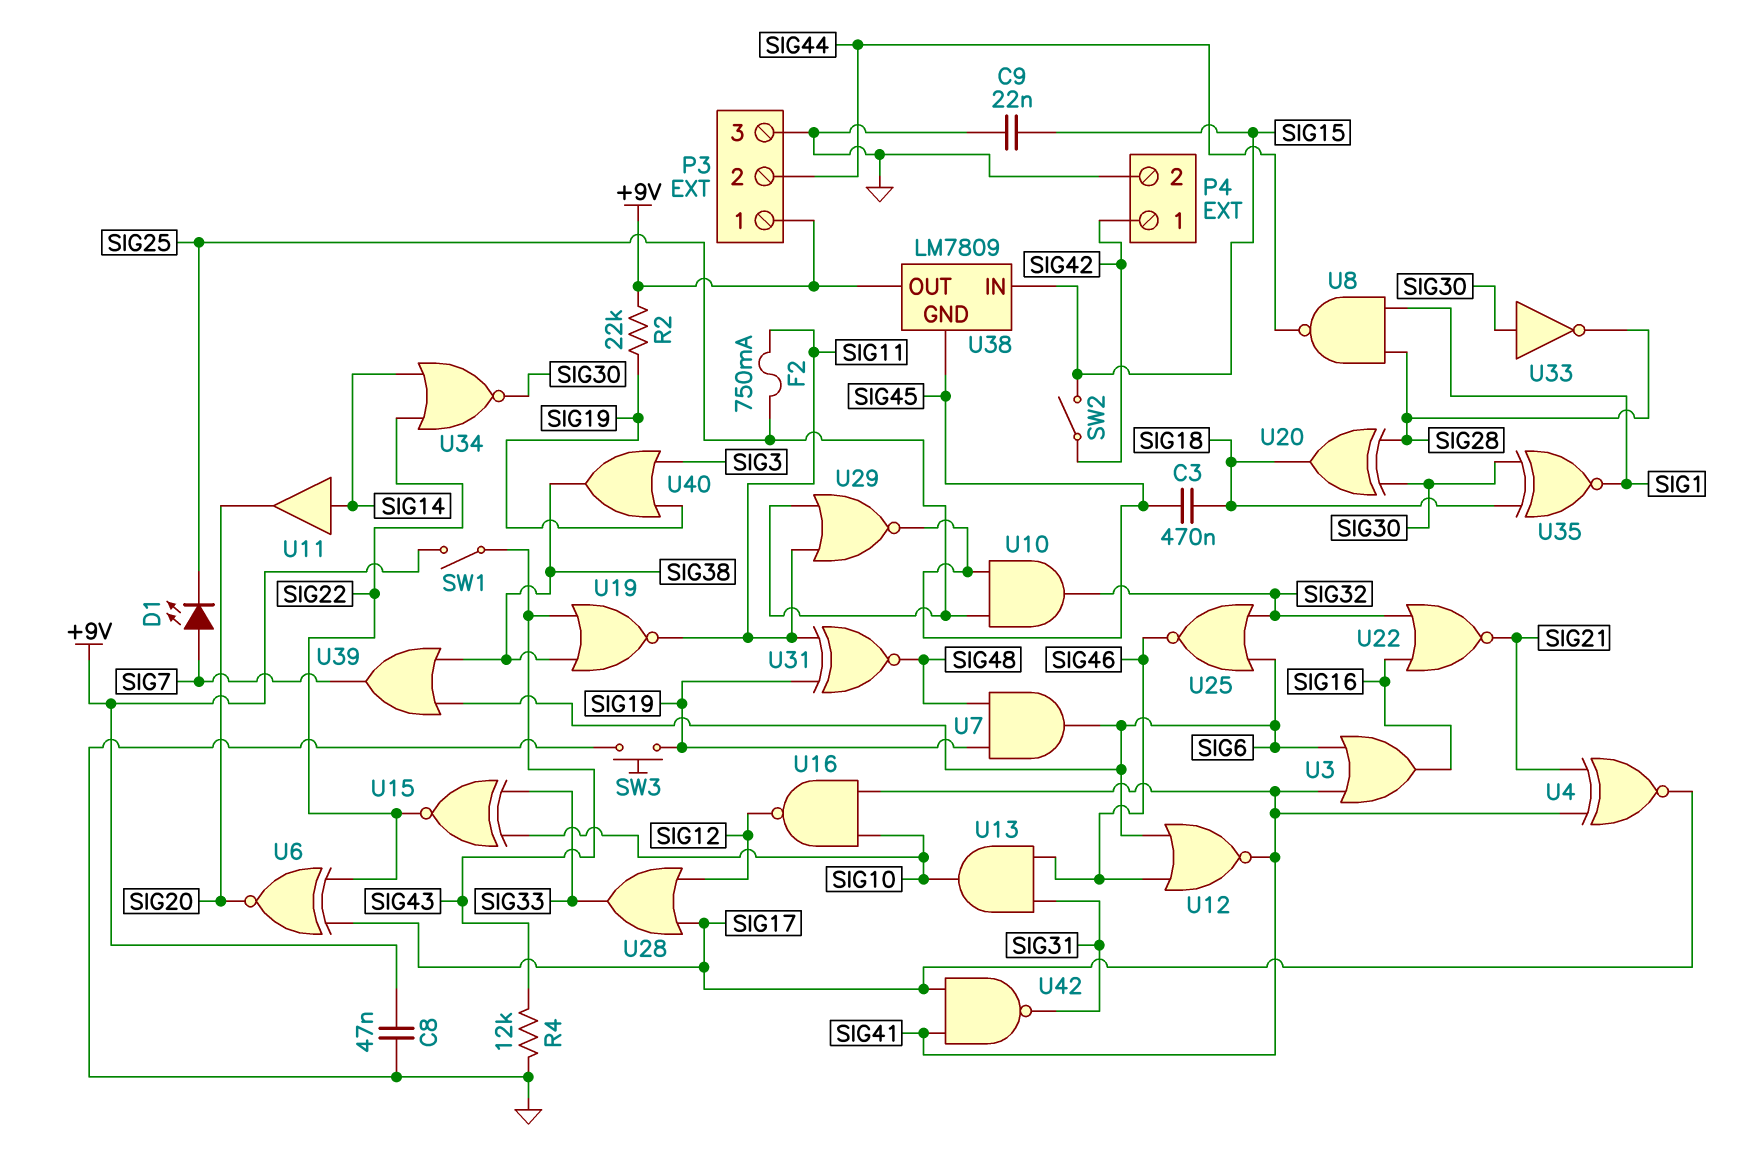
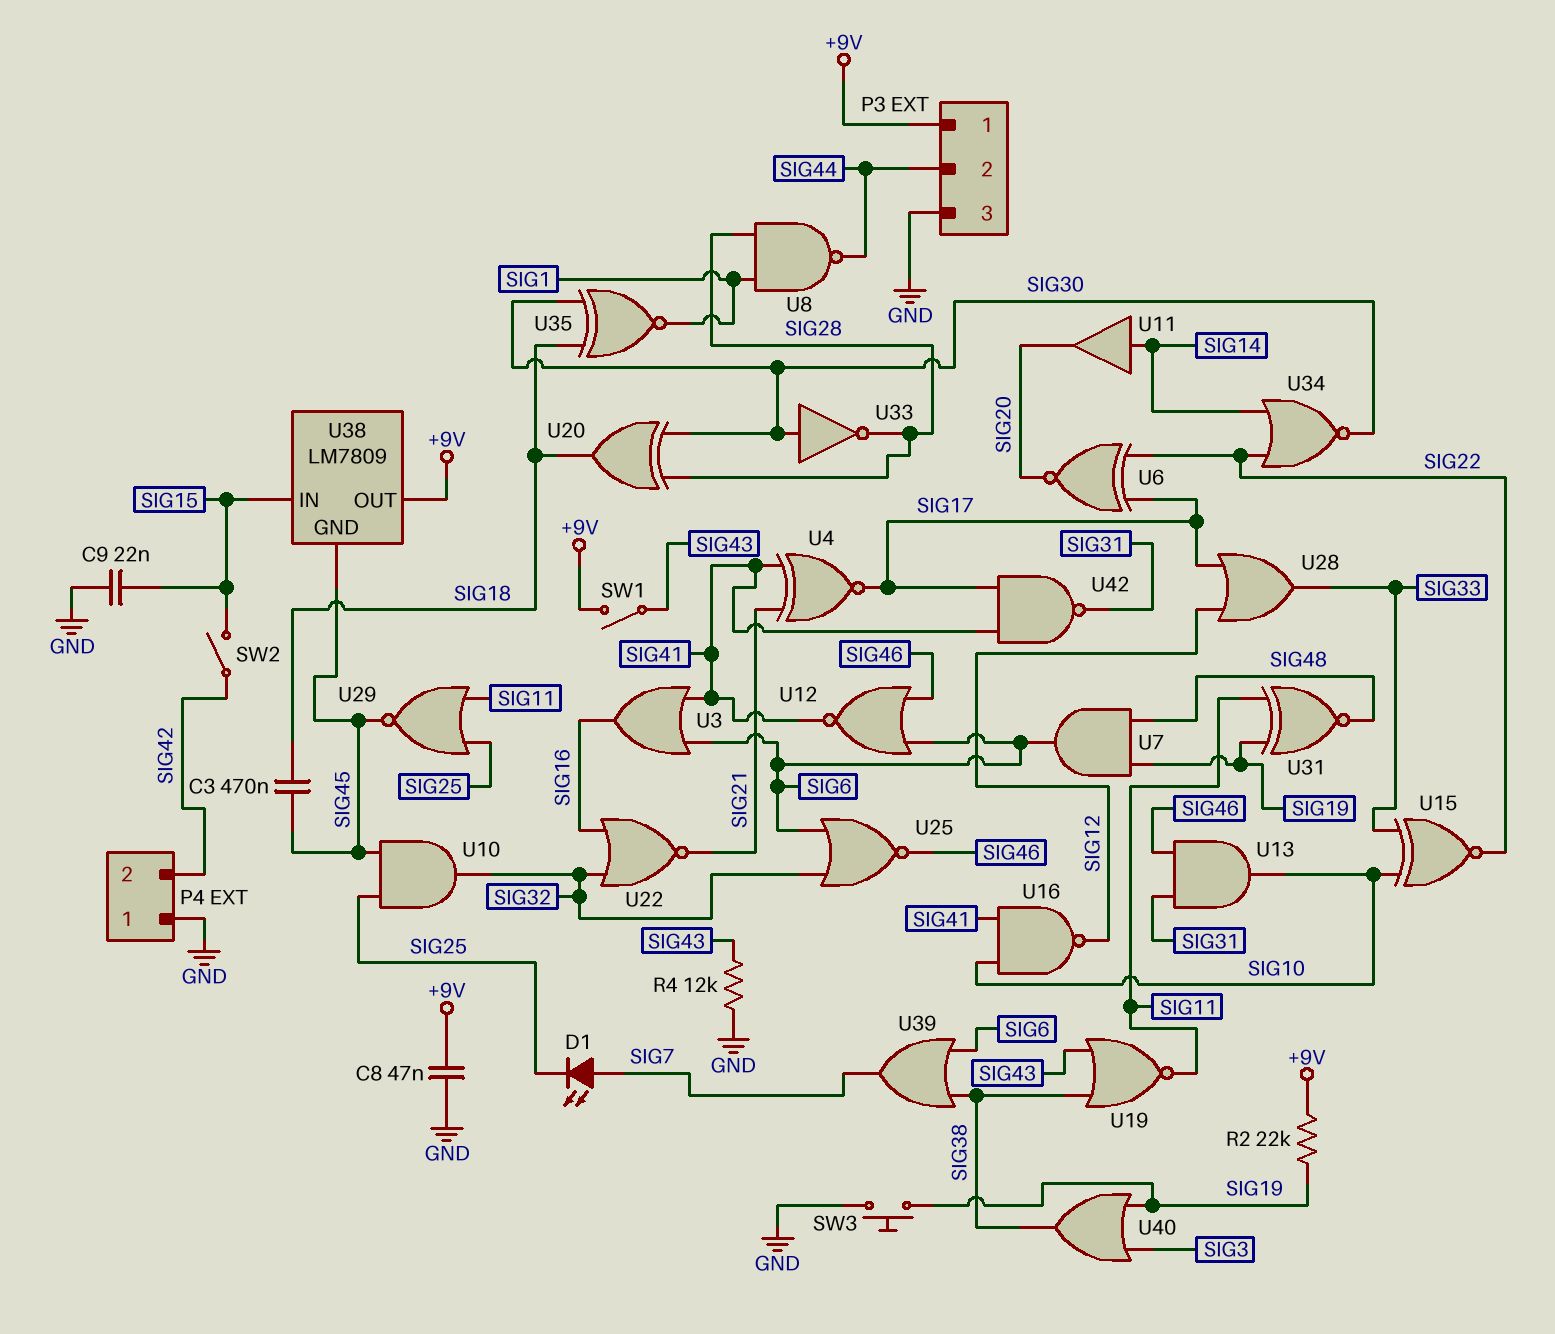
F2: 750mA (SIG11, SIG25) -> none
P4 pin 1: SIG42 -> GND
P4 pin 2: GND -> SIG42

